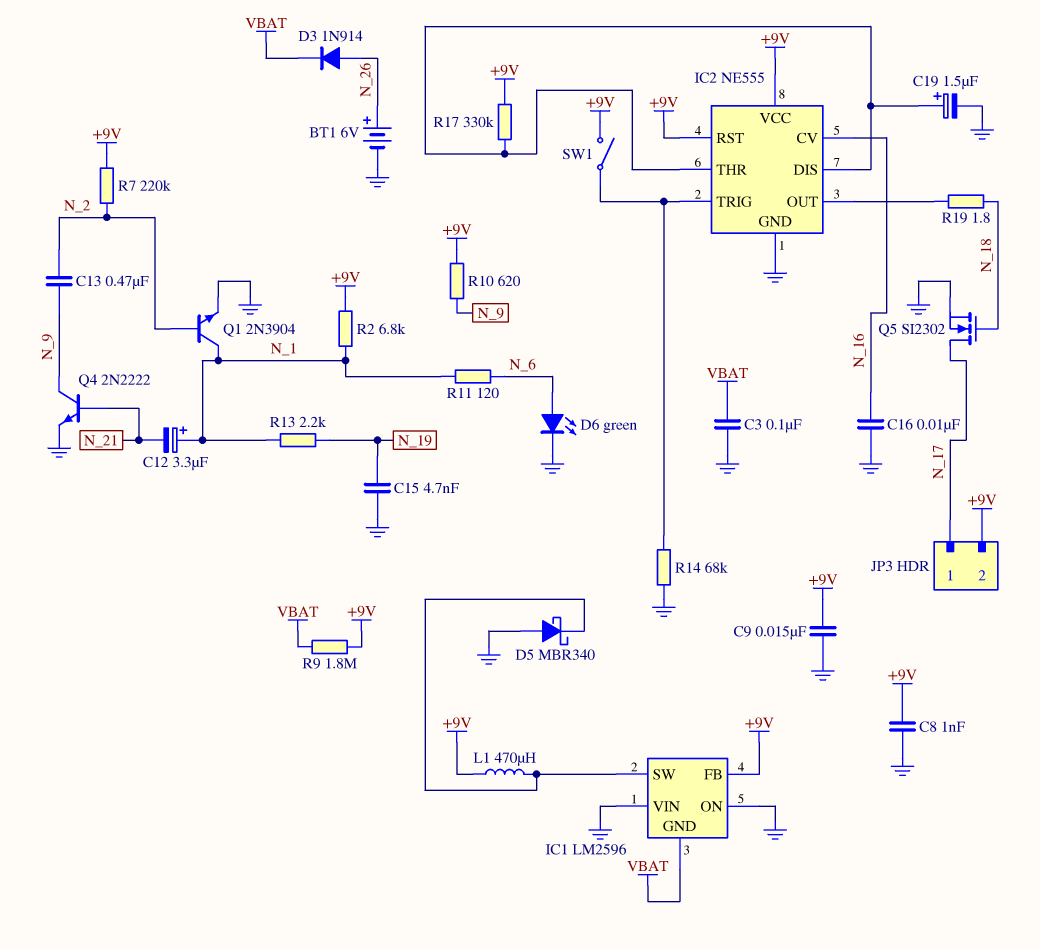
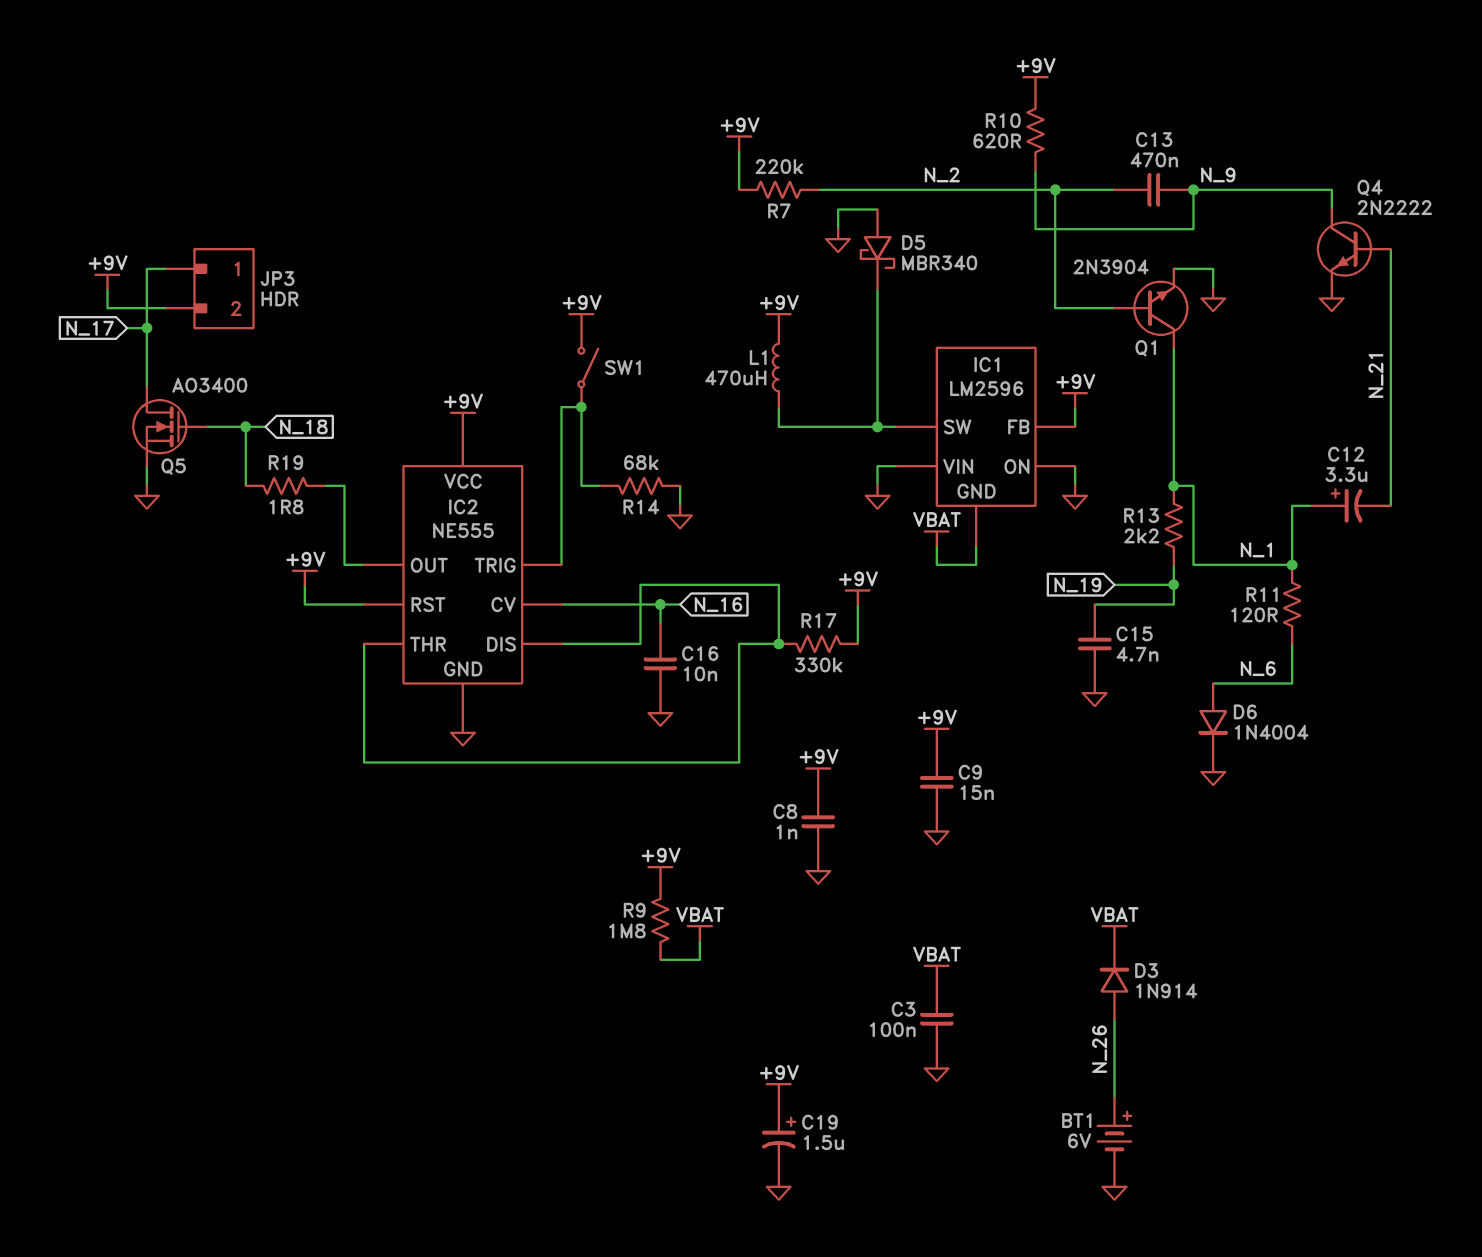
C19: 1.5uF (plus IC2/DIS, minus GND) -> 1.5uF (plus +9V, minus GND)
D6: LED green (A N_6, K GND) -> diode 1N4004 (A N_6, K GND)
Q5: NMOS SI2302 (G N_18, D N_17, S GND) -> NMOS AO3400 (G N_18, D N_17, S GND)
R2: 6.8k (+9V, N_1) -> none

